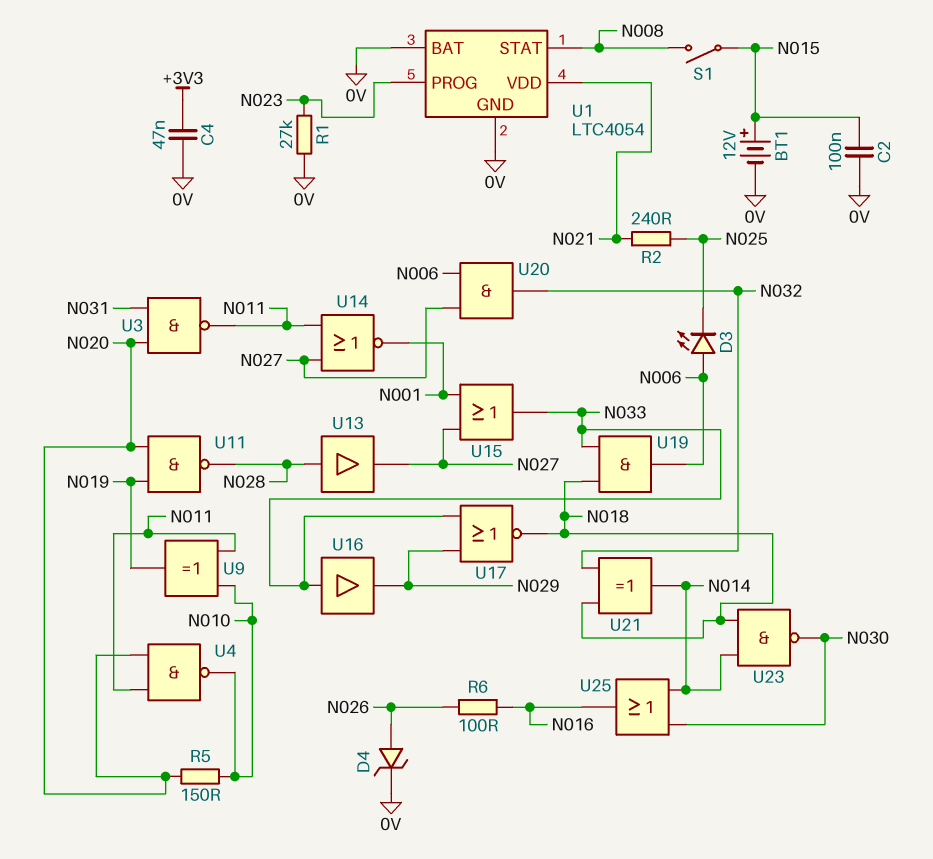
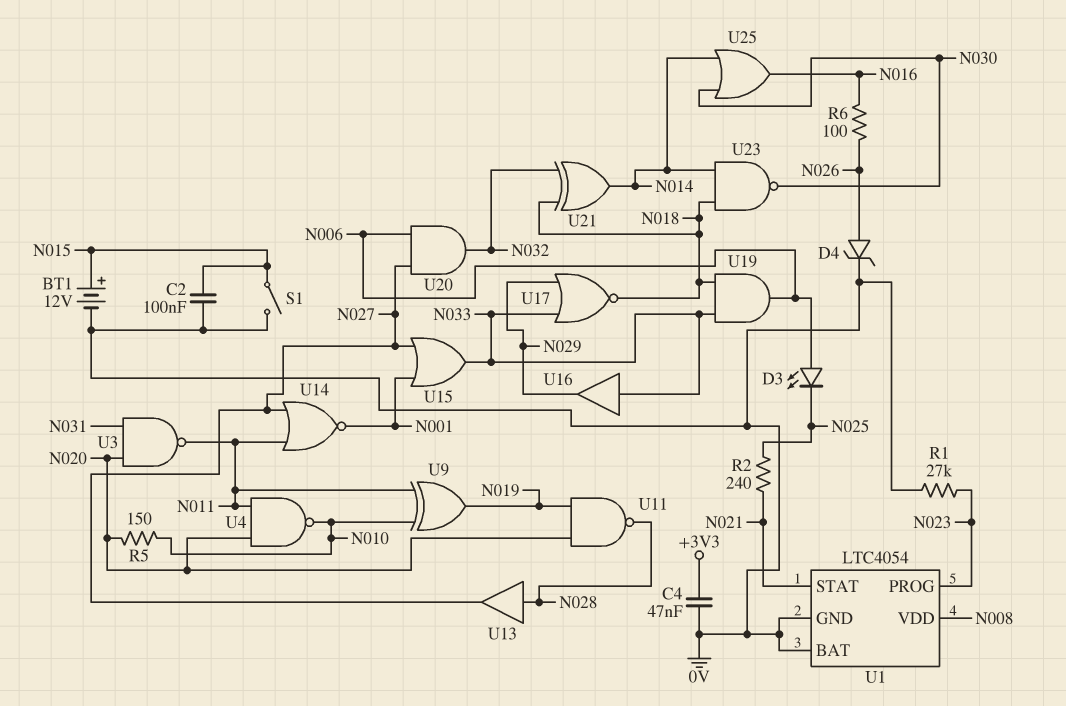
S1: switch (N008, N015) -> switch (0V, N015)
U1 pin STAT: N008 -> N021
U1 pin VDD: N021 -> N008

